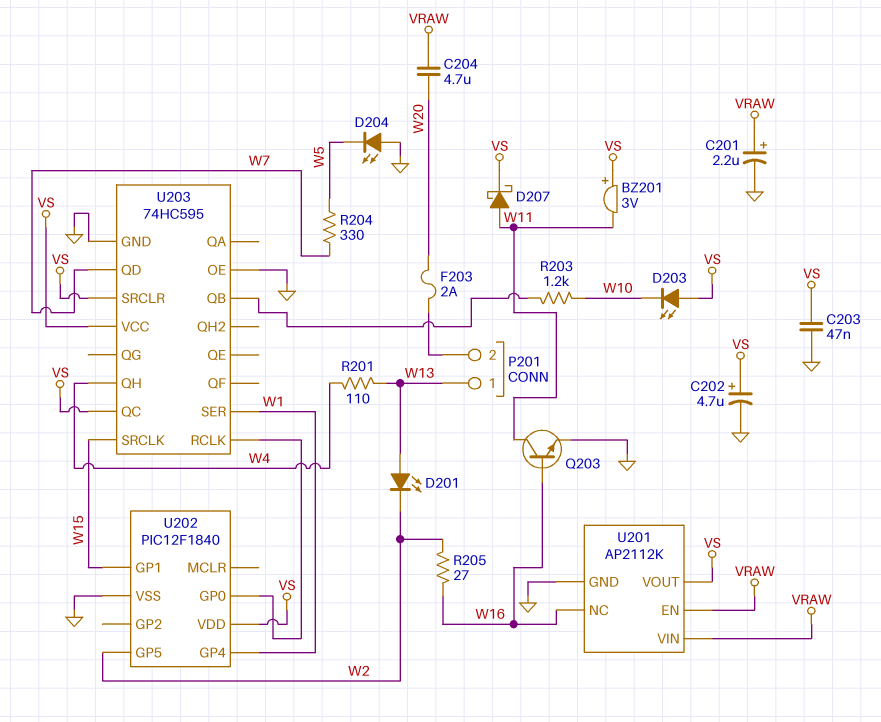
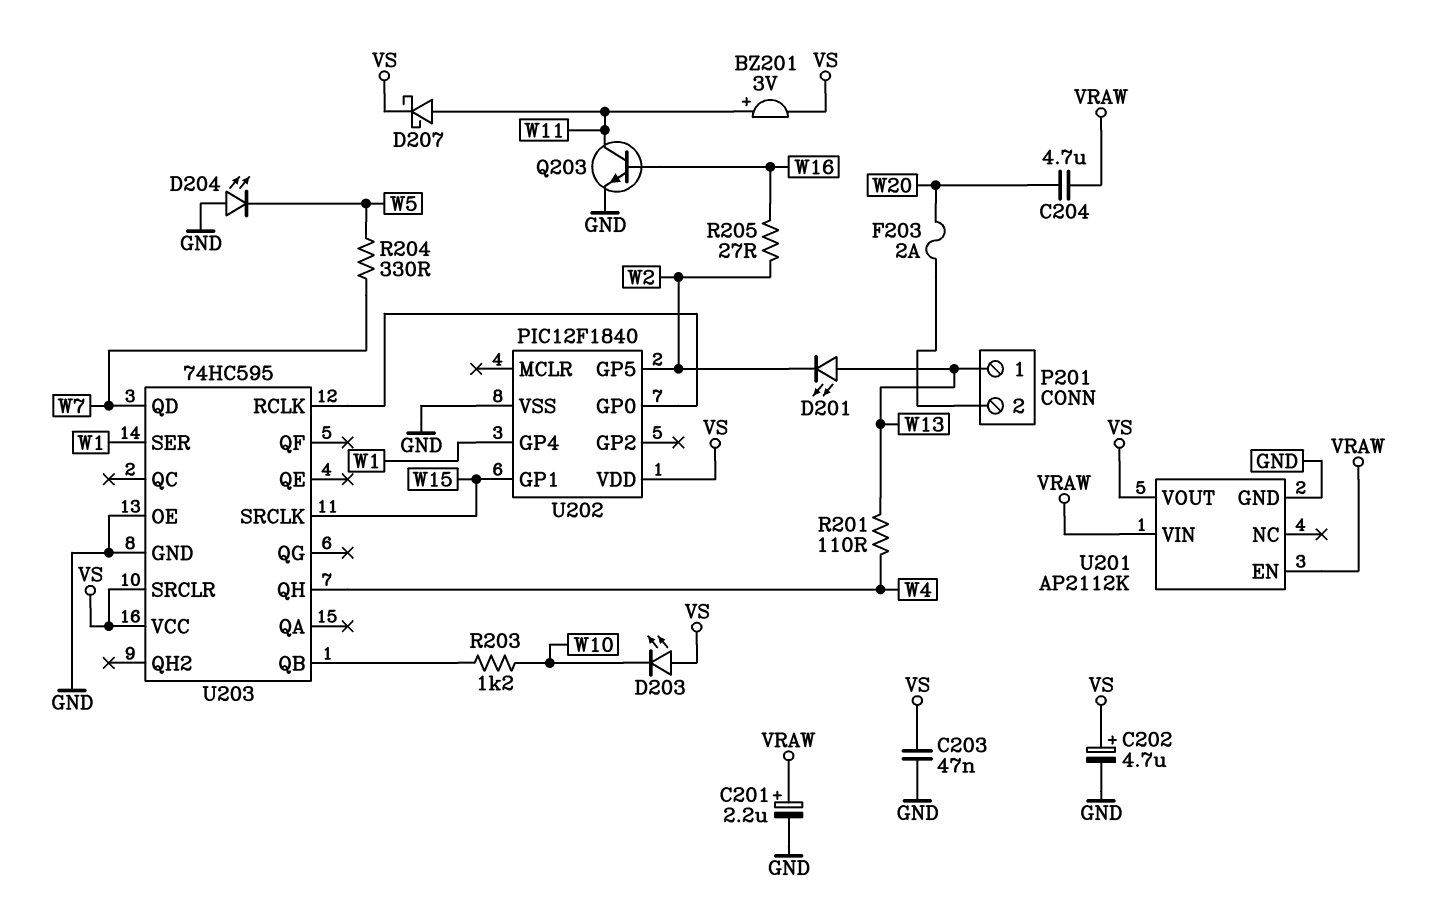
BZ201: buzzer 3V (plus VS, minus W11) -> buzzer 3V (plus W11, minus VS)
U201 pin NC: W16 -> none
U203 pin QC: VS -> none

